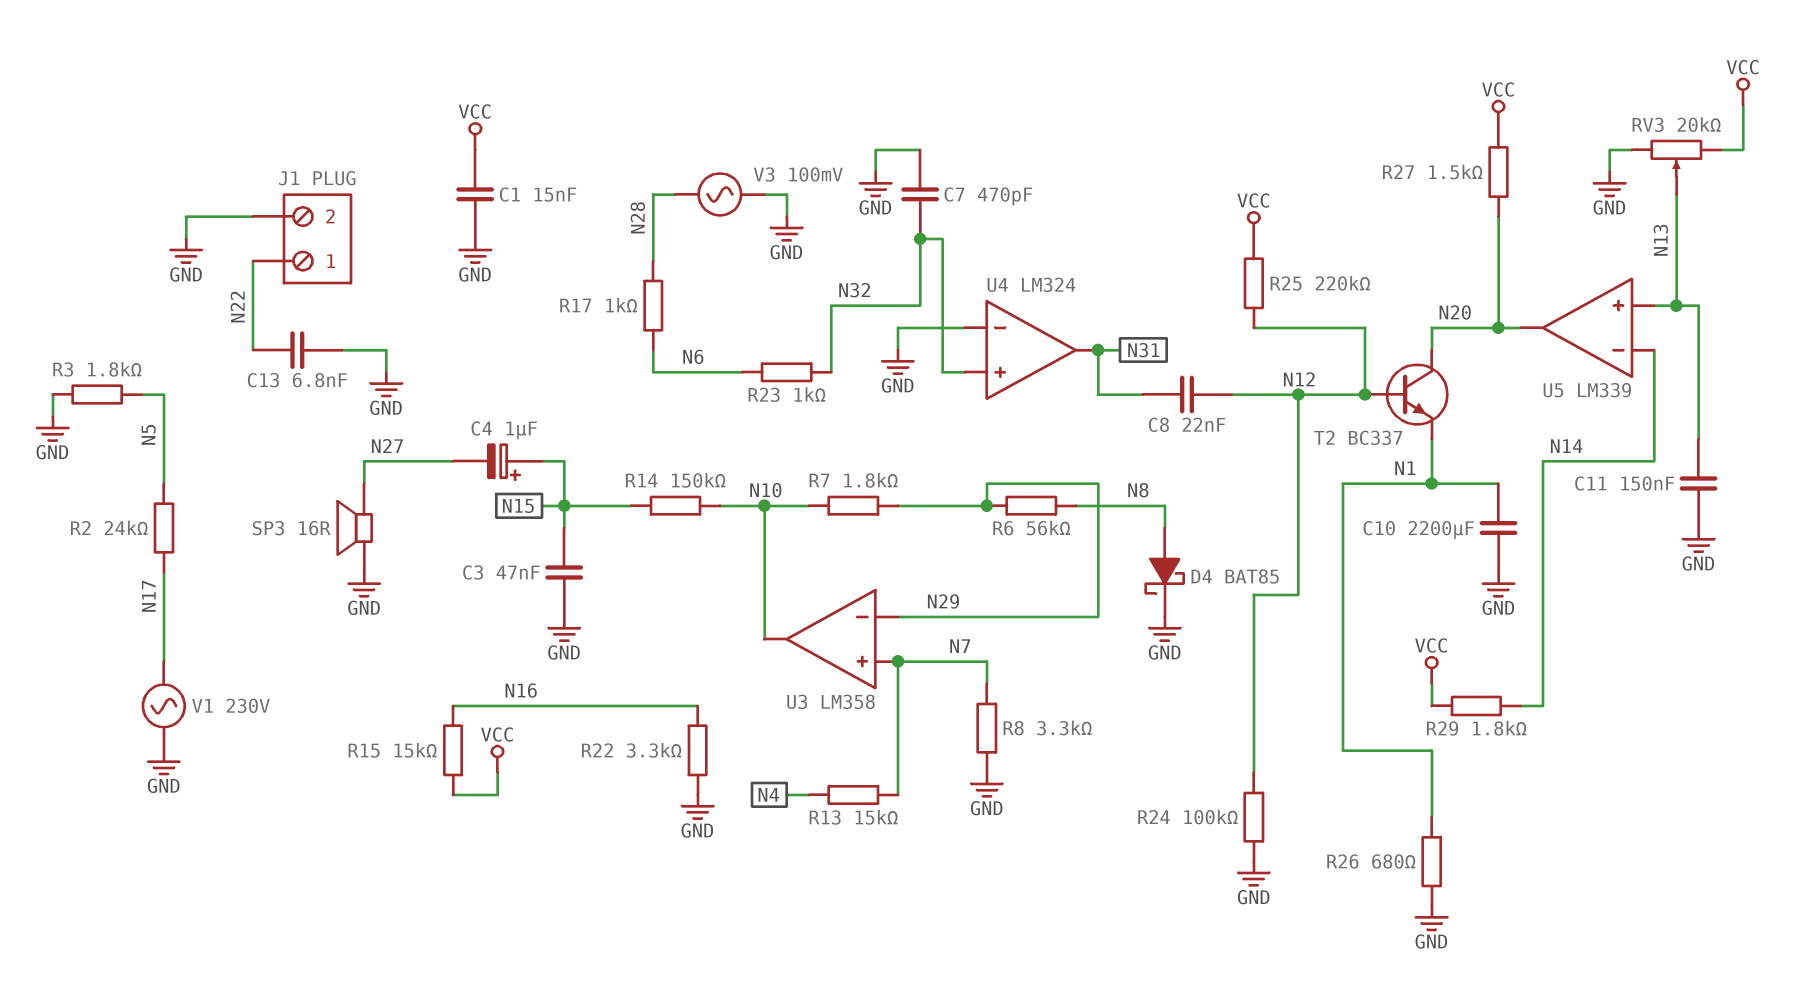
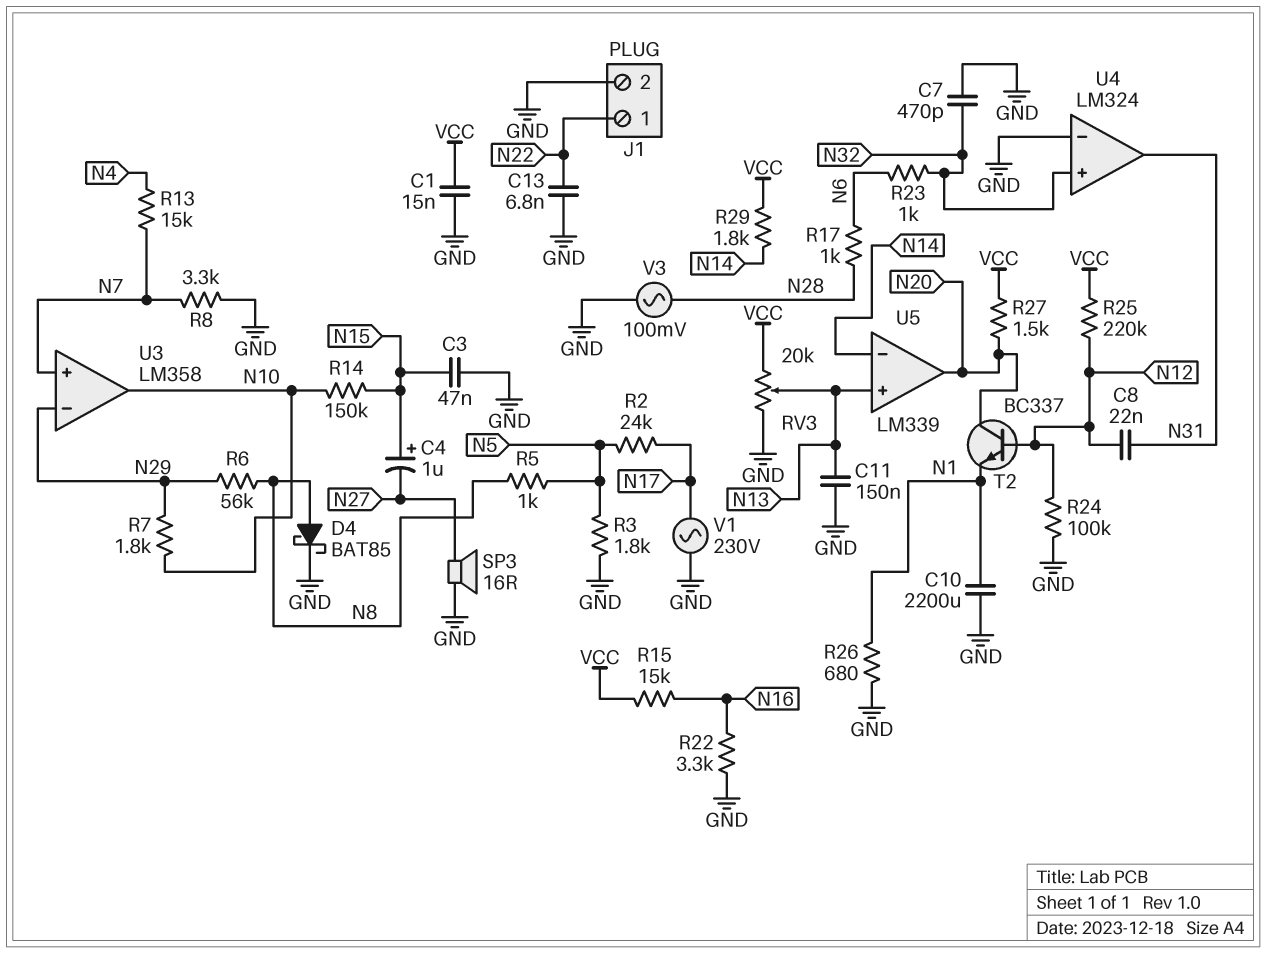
R5: none -> 1k (N5, N8)

